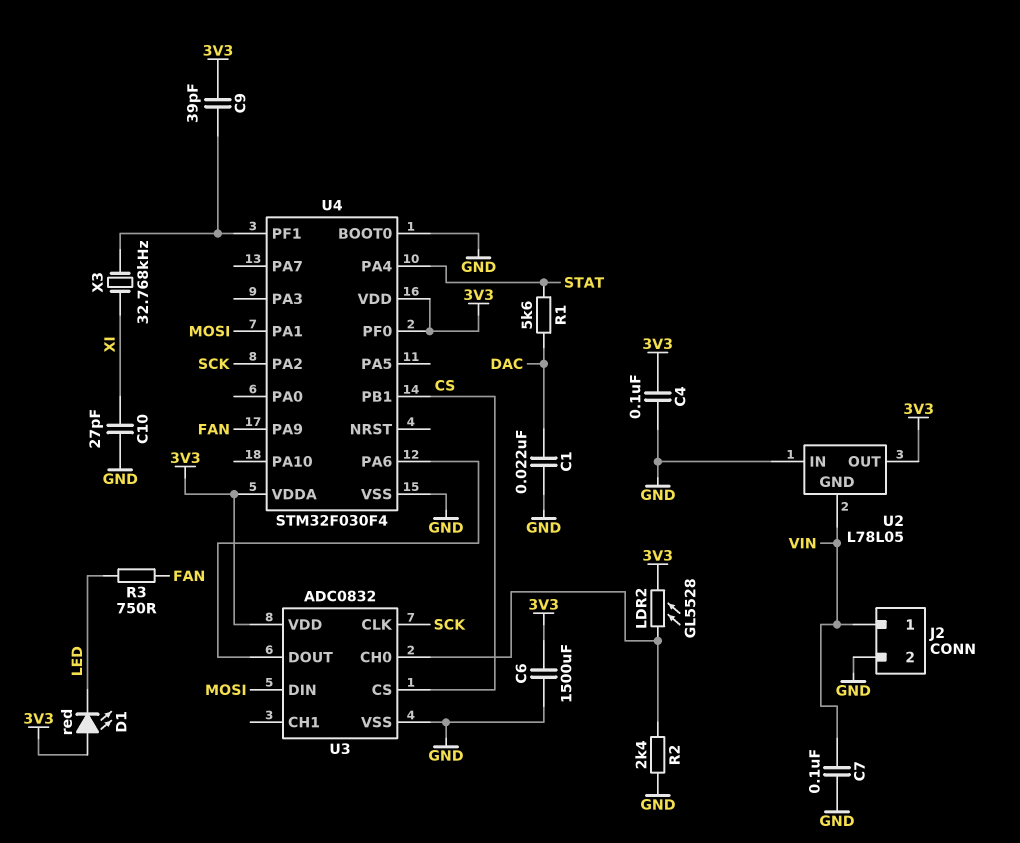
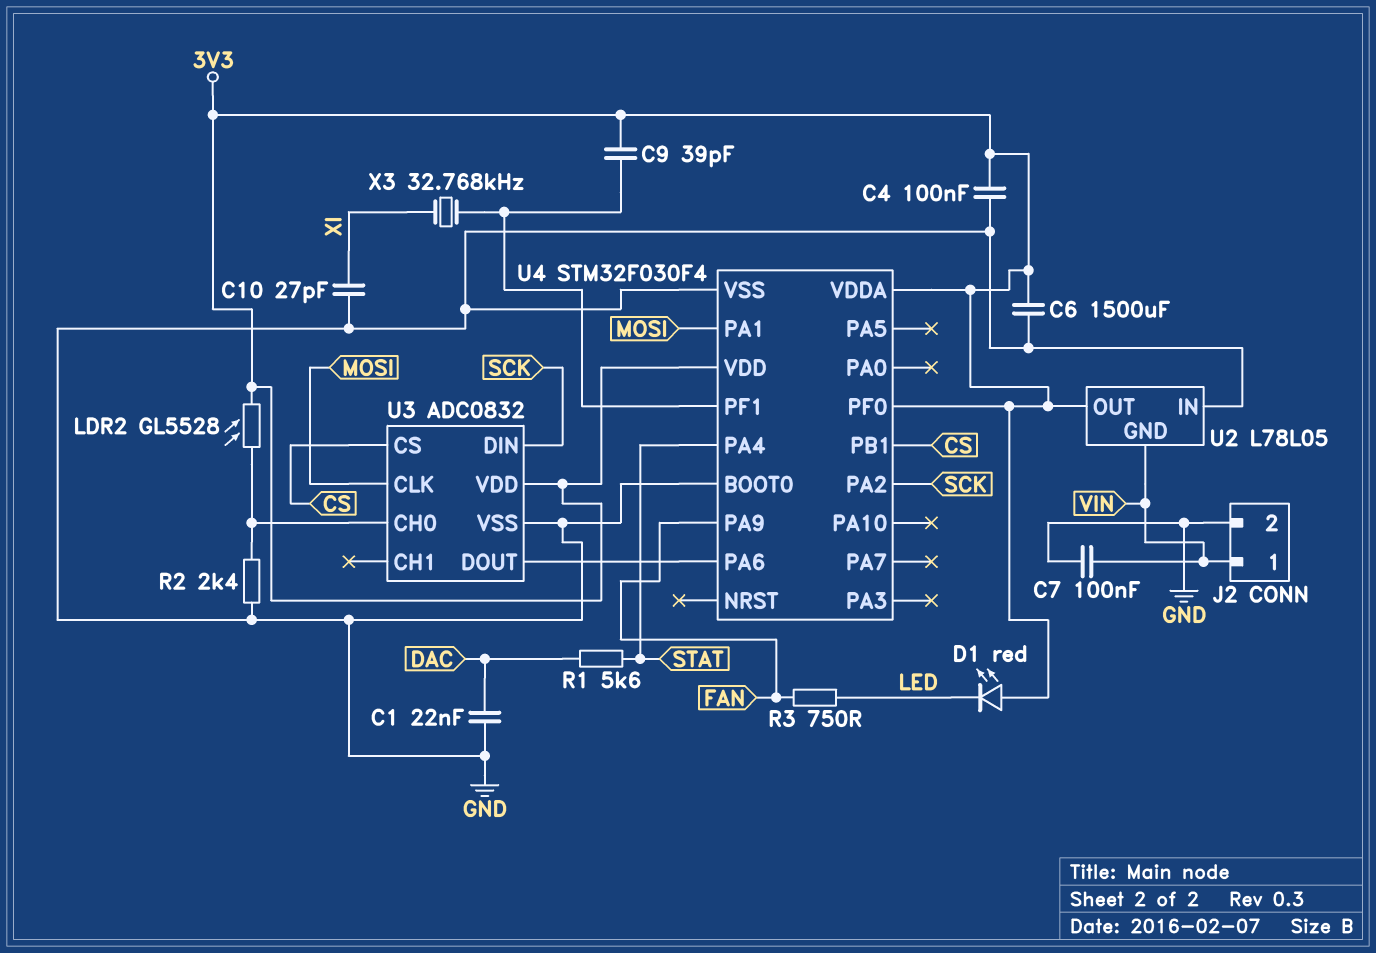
U3 pin CLK: SCK -> MOSI
U3 pin DIN: MOSI -> SCK

